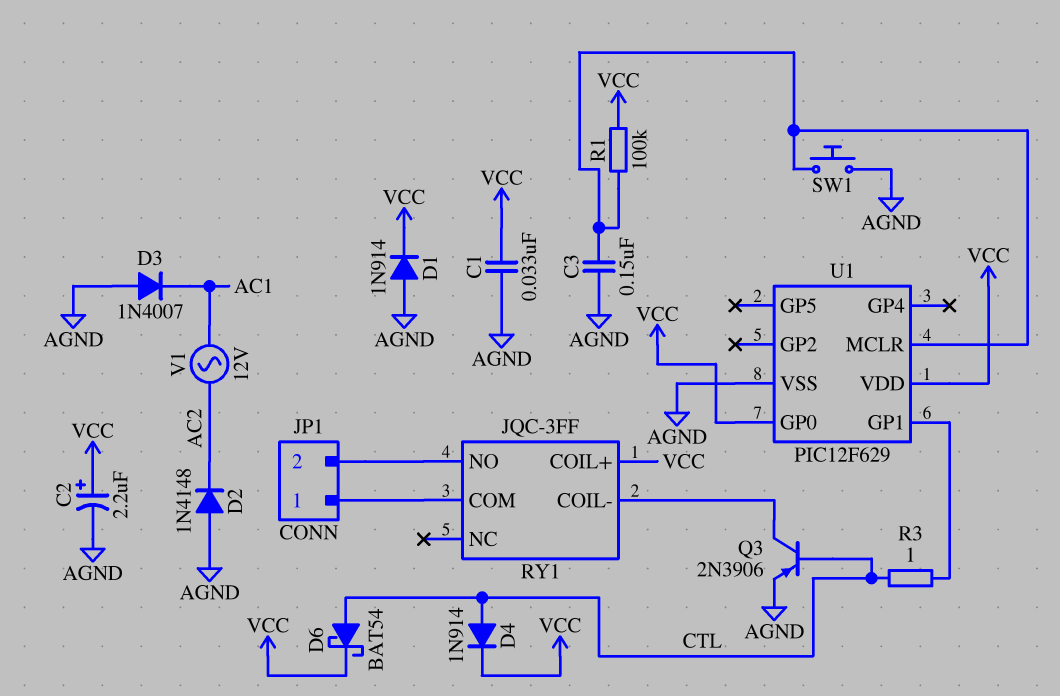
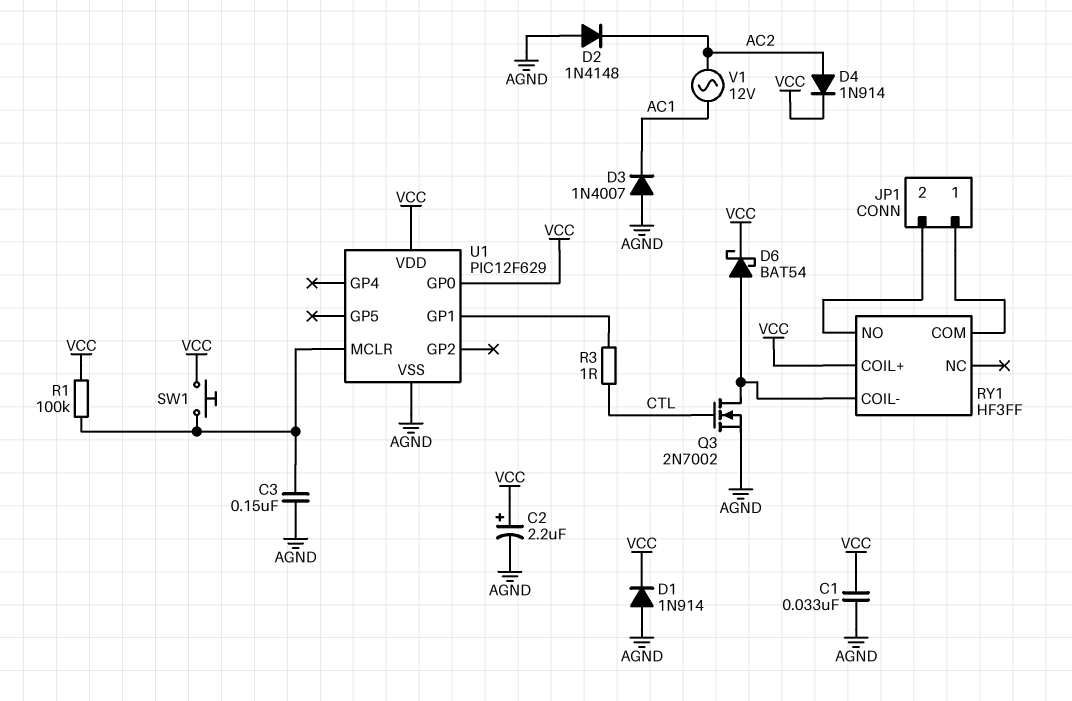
D4: diode 1N914 (A CTL, K VCC) -> diode 1N914 (A AC2, K VCC)
D6: schottky BAT54 (A CTL, K VCC) -> schottky BAT54 (A RY1/COIL-, K VCC)
Q3: PNP 2N3906 (B CTL, C RY1/COIL-, E AGND) -> NMOS 2N7002 (G CTL, D RY1/COIL-, S AGND)
RY1: JQC-3FF -> HF3FF
SW1: button (AGND, U1/MCLR) -> button (U1/MCLR, VCC)

